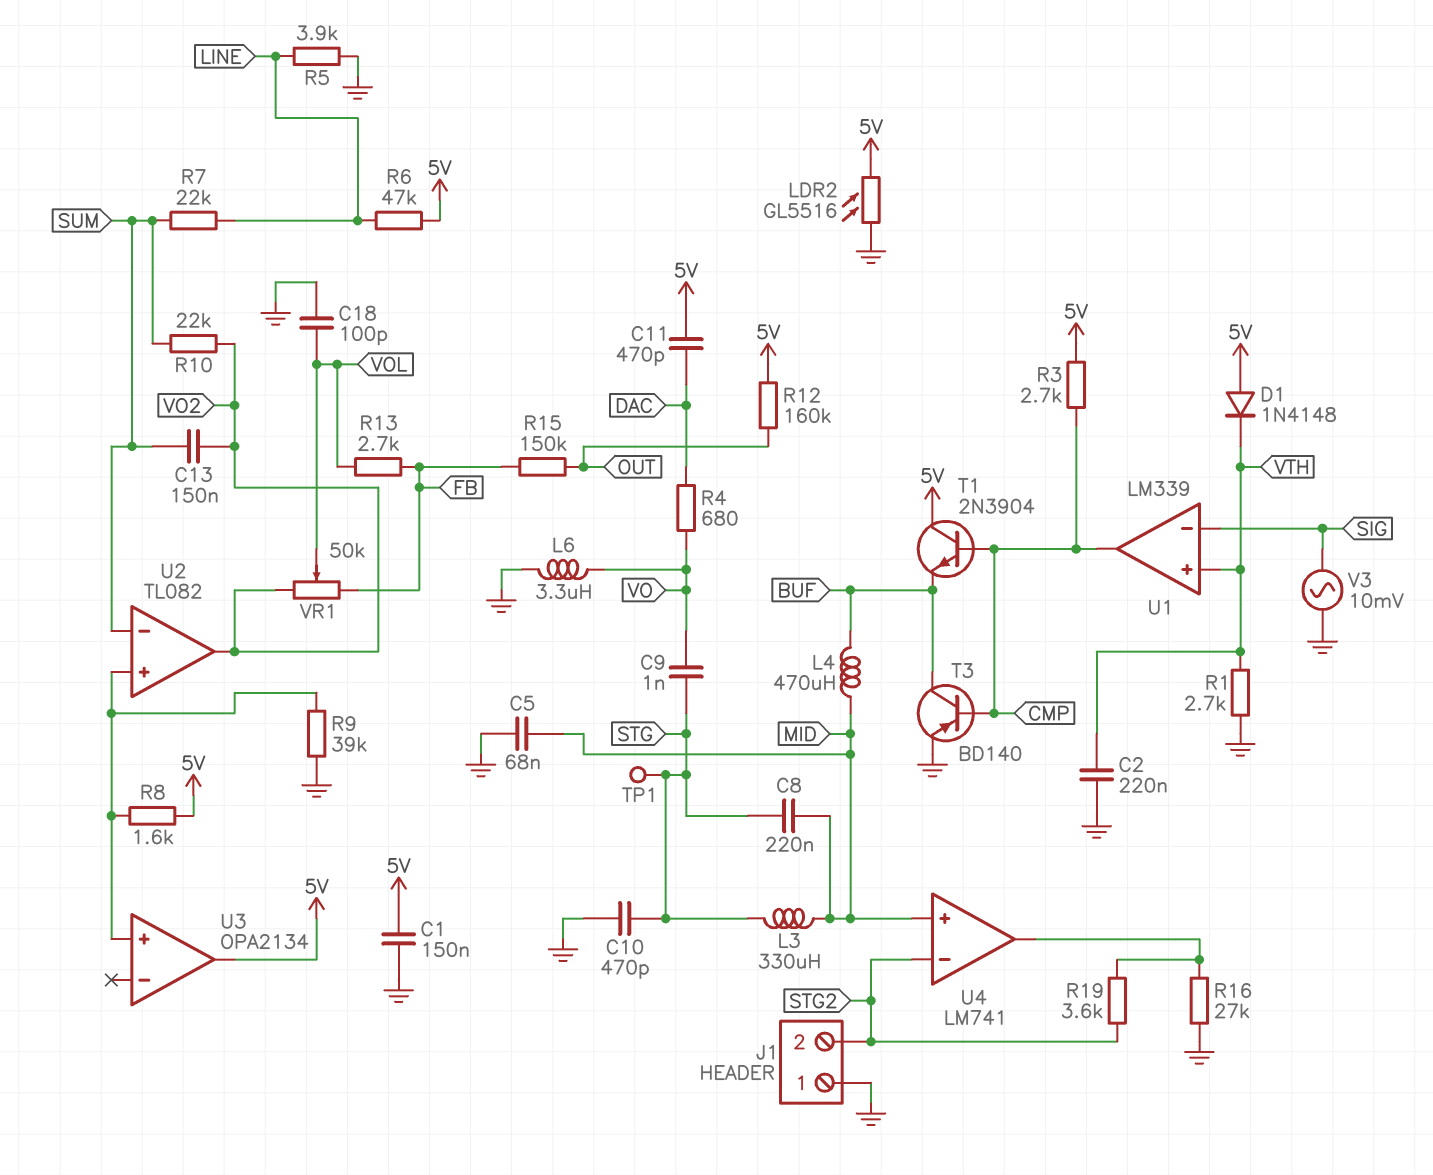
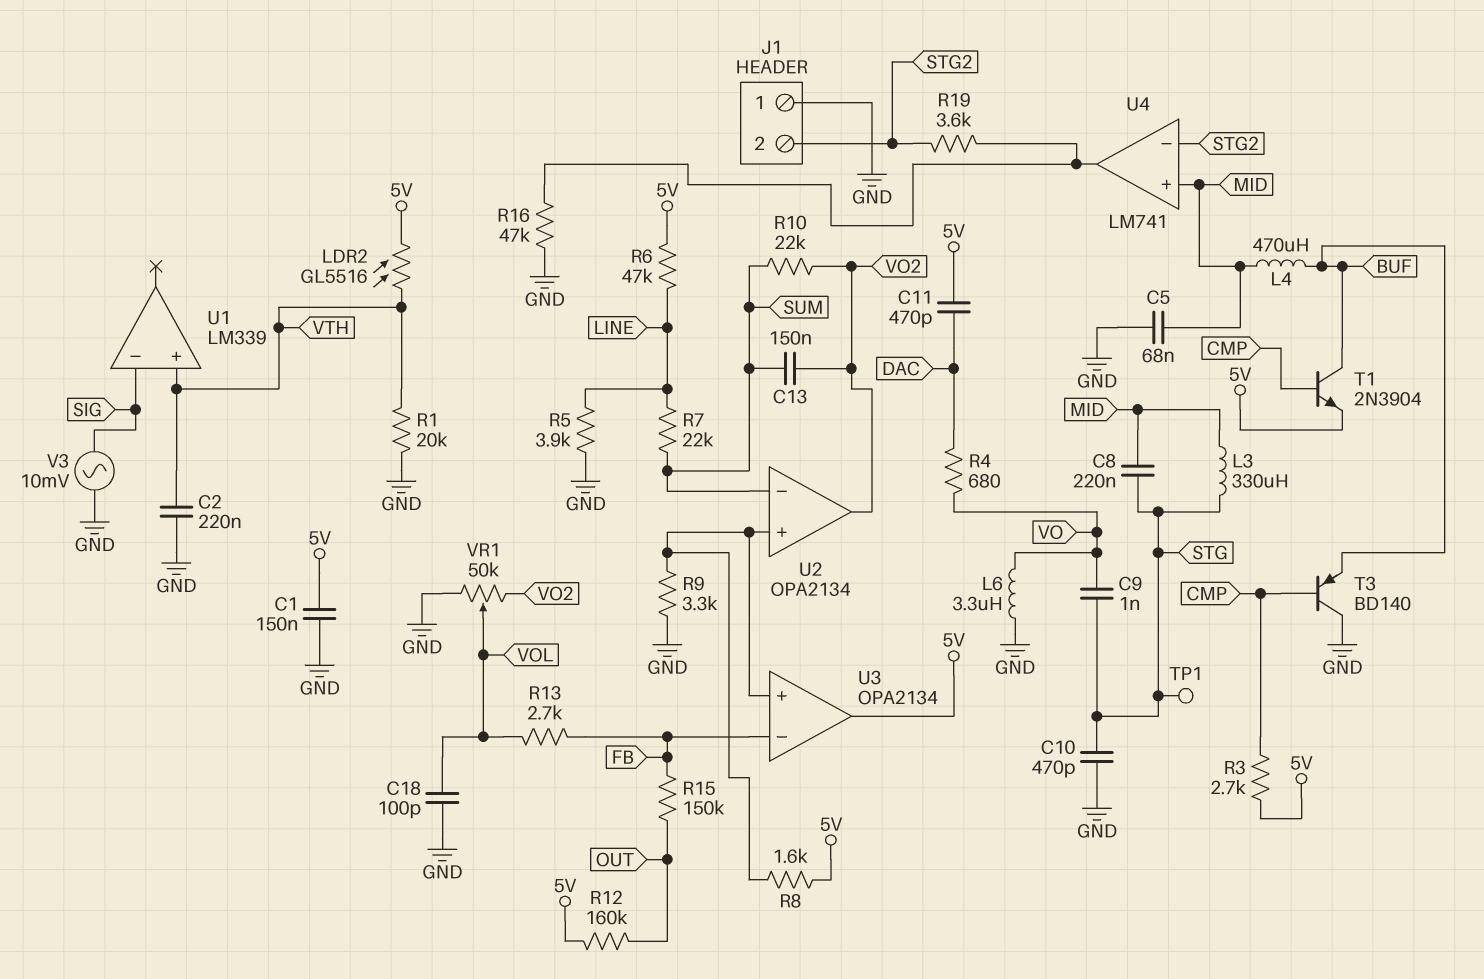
D1: diode 1N4148 (A 5V, K VTH) -> none
LDR2: GL5516 (5V, GND) -> GL5516 (5V, VTH)
R1: 2.7k (GND, VTH) -> 20k (GND, VTH)
R9: 39k (GND, U2/in+) -> 3.3k (GND, U2/in+)
R16: 27k (GND, U4/out) -> 47k (GND, U4/out)
T1: NPN 2N3904 (B CMP, C 5V, E BUF) -> NPN 2N3904 (B CMP, C BUF, E 5V)
T3: PNP BD140 (B CMP, C BUF, E GND) -> PNP BD140 (B CMP, C GND, E BUF)
U1 pin out: CMP -> none
U2: TL082 -> OPA2134
U3 pin in-: none -> FB
VR1: 50k (FB, VO2, wiper VOL) -> 50k (GND, VO2, wiper VOL)

